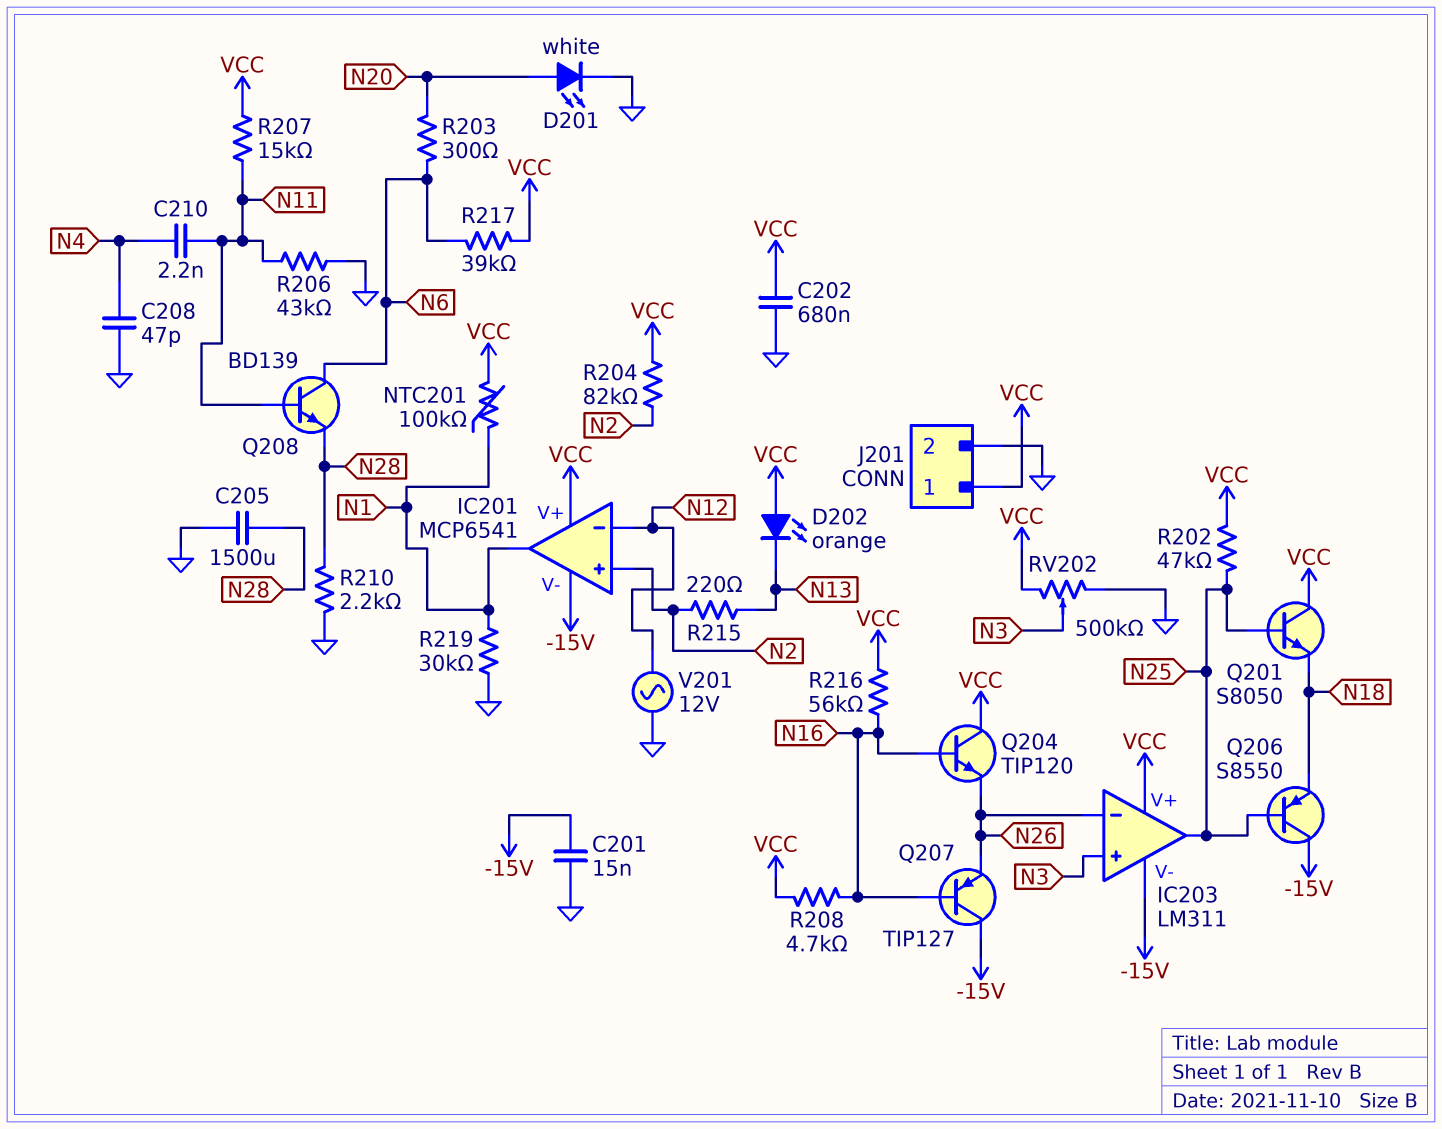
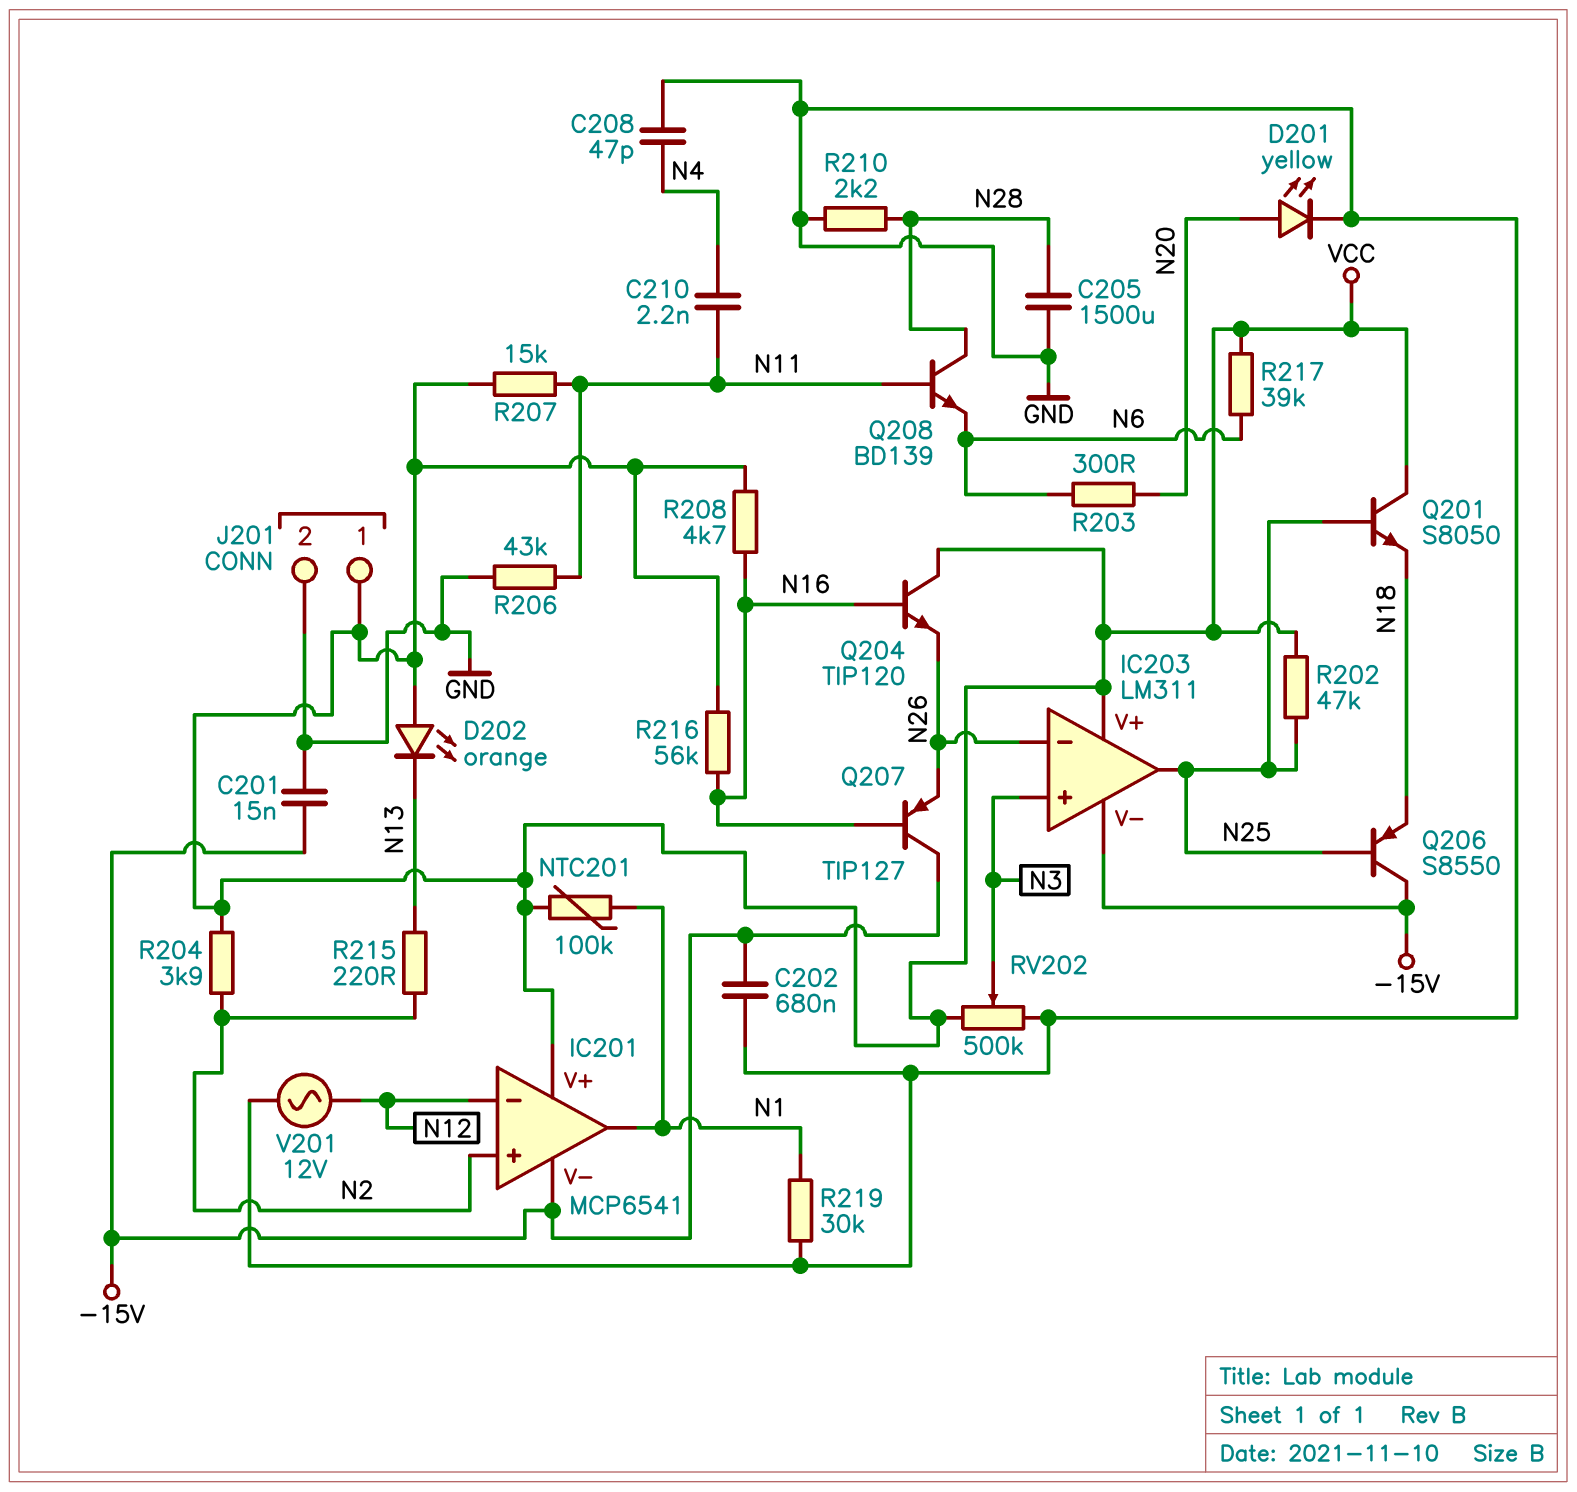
C202: 680nF (GND, VCC) -> 680nF (-15V, GND)
D201: LED white (A N20, K GND) -> LED yellow (A N20, K GND)
Q208: NPN BD139 (B N11, C N6, E N28) -> NPN BD139 (B N11, C N28, E N6)
R204: 82k (N2, VCC) -> 3.9k (N2, VCC)

